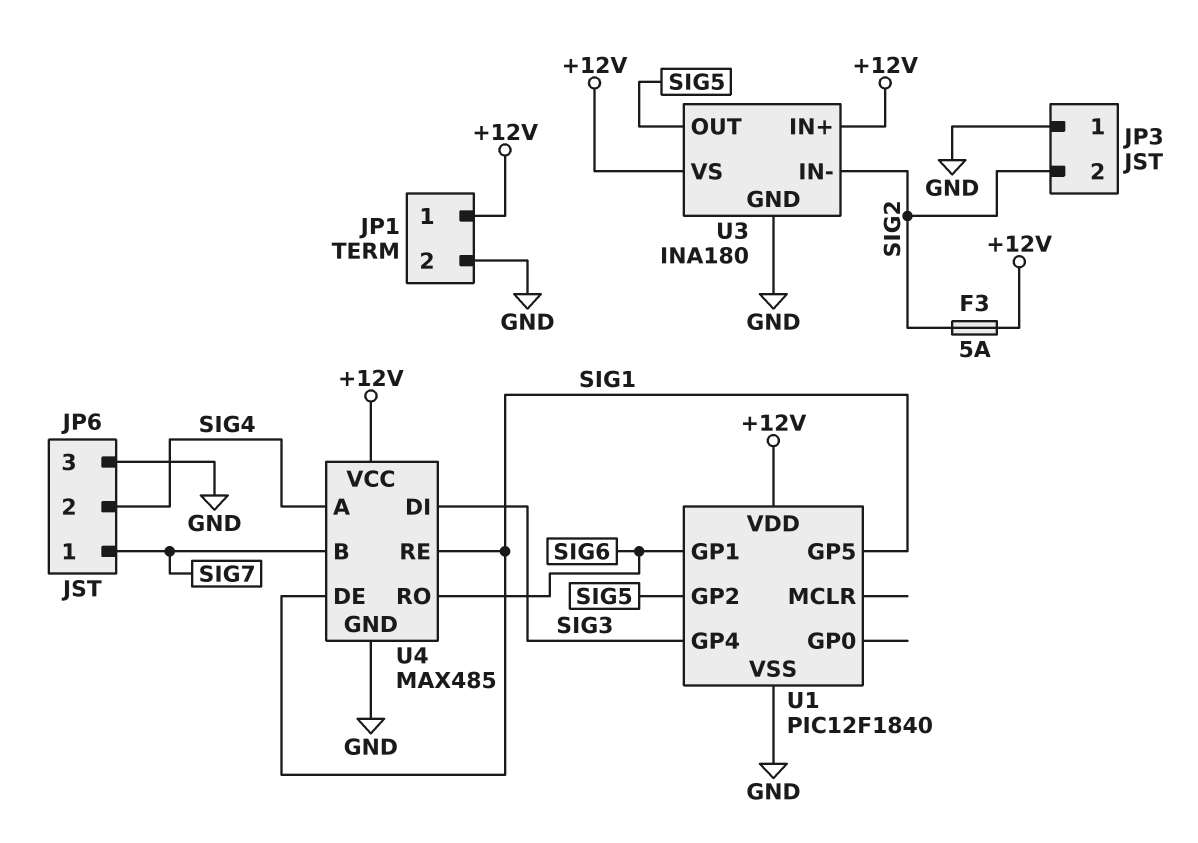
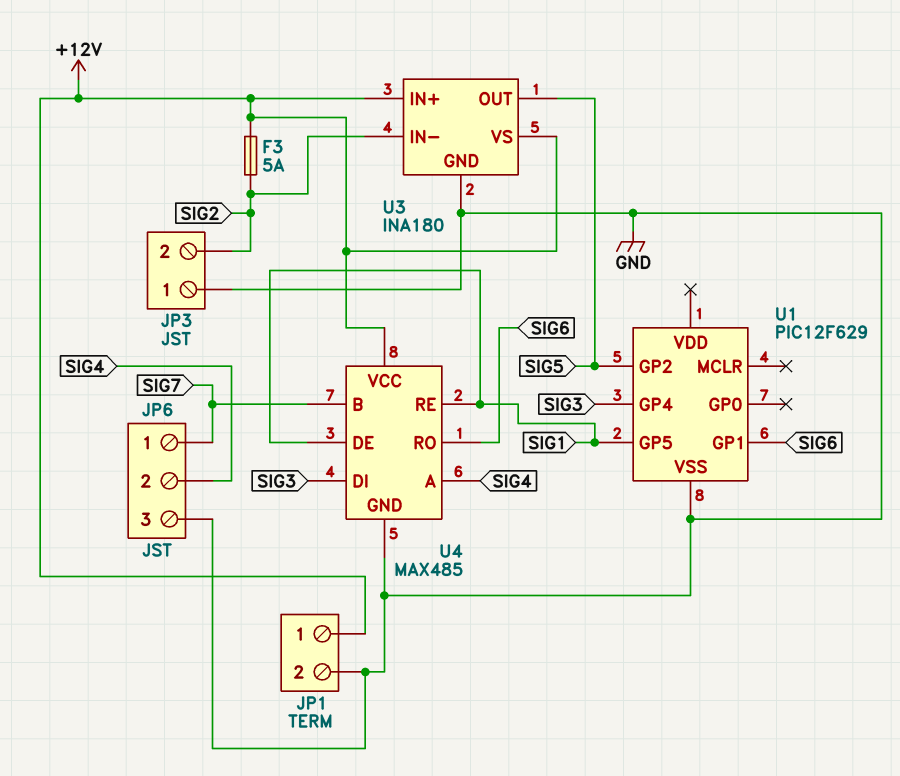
U1: PIC12F1840 -> PIC12F629
U1 pin VDD: +12V -> none

